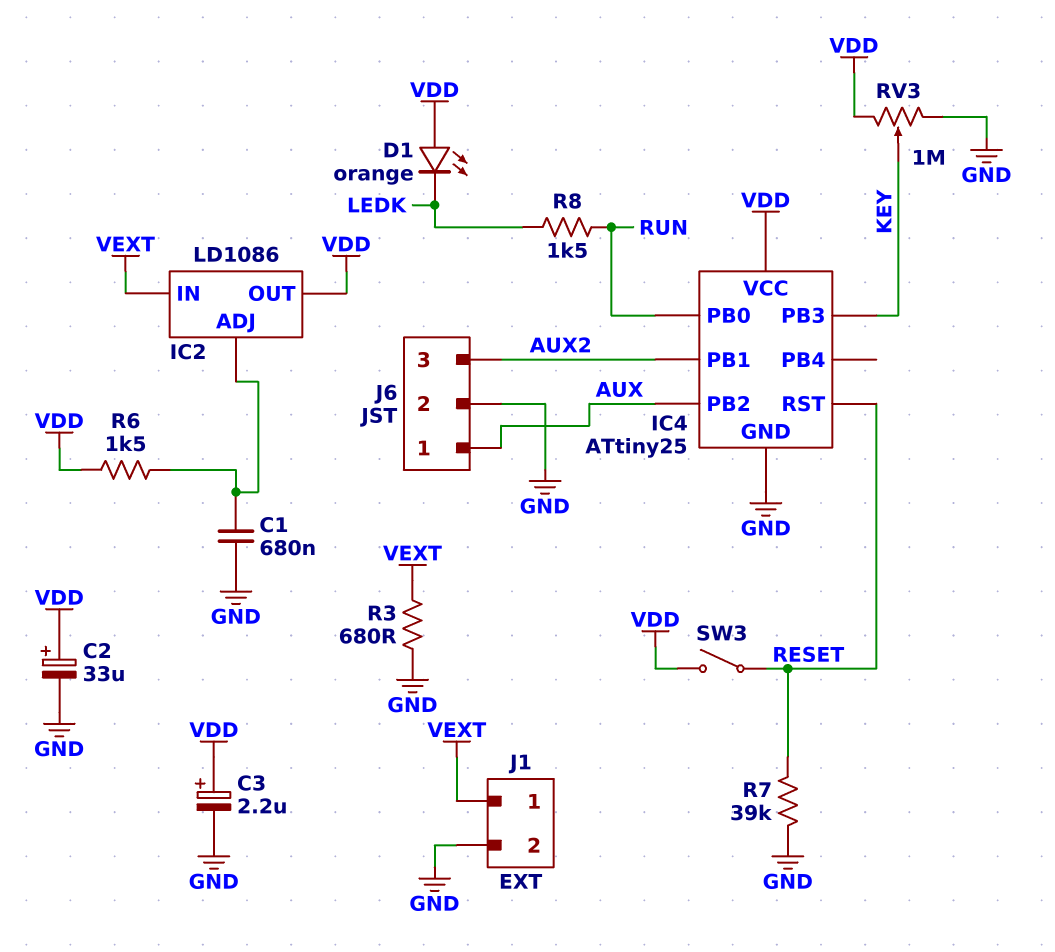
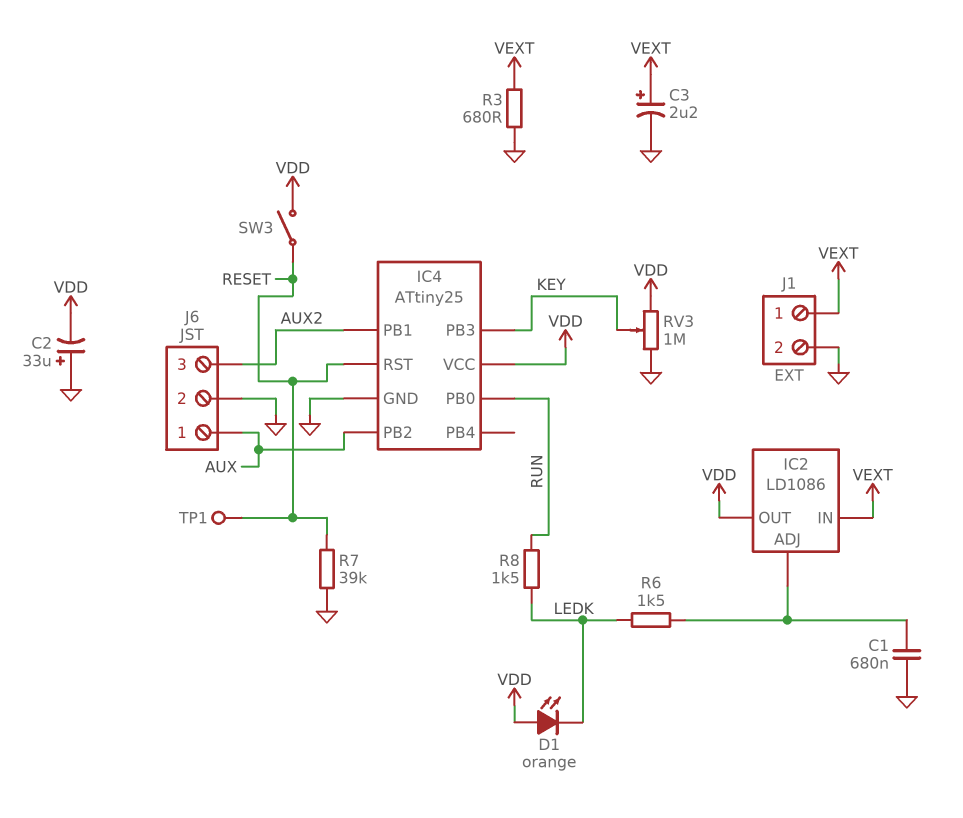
C2: 33uF (plus VDD, minus GND) -> 33uF (plus GND, minus VDD)
C3: 2.2uF (plus VDD, minus GND) -> 2.2uF (plus VEXT, minus GND)
R6: 1.5k (IC2/ADJ, VDD) -> 1.5k (IC2/ADJ, LEDK)
TP1: none -> test point (RESET)

